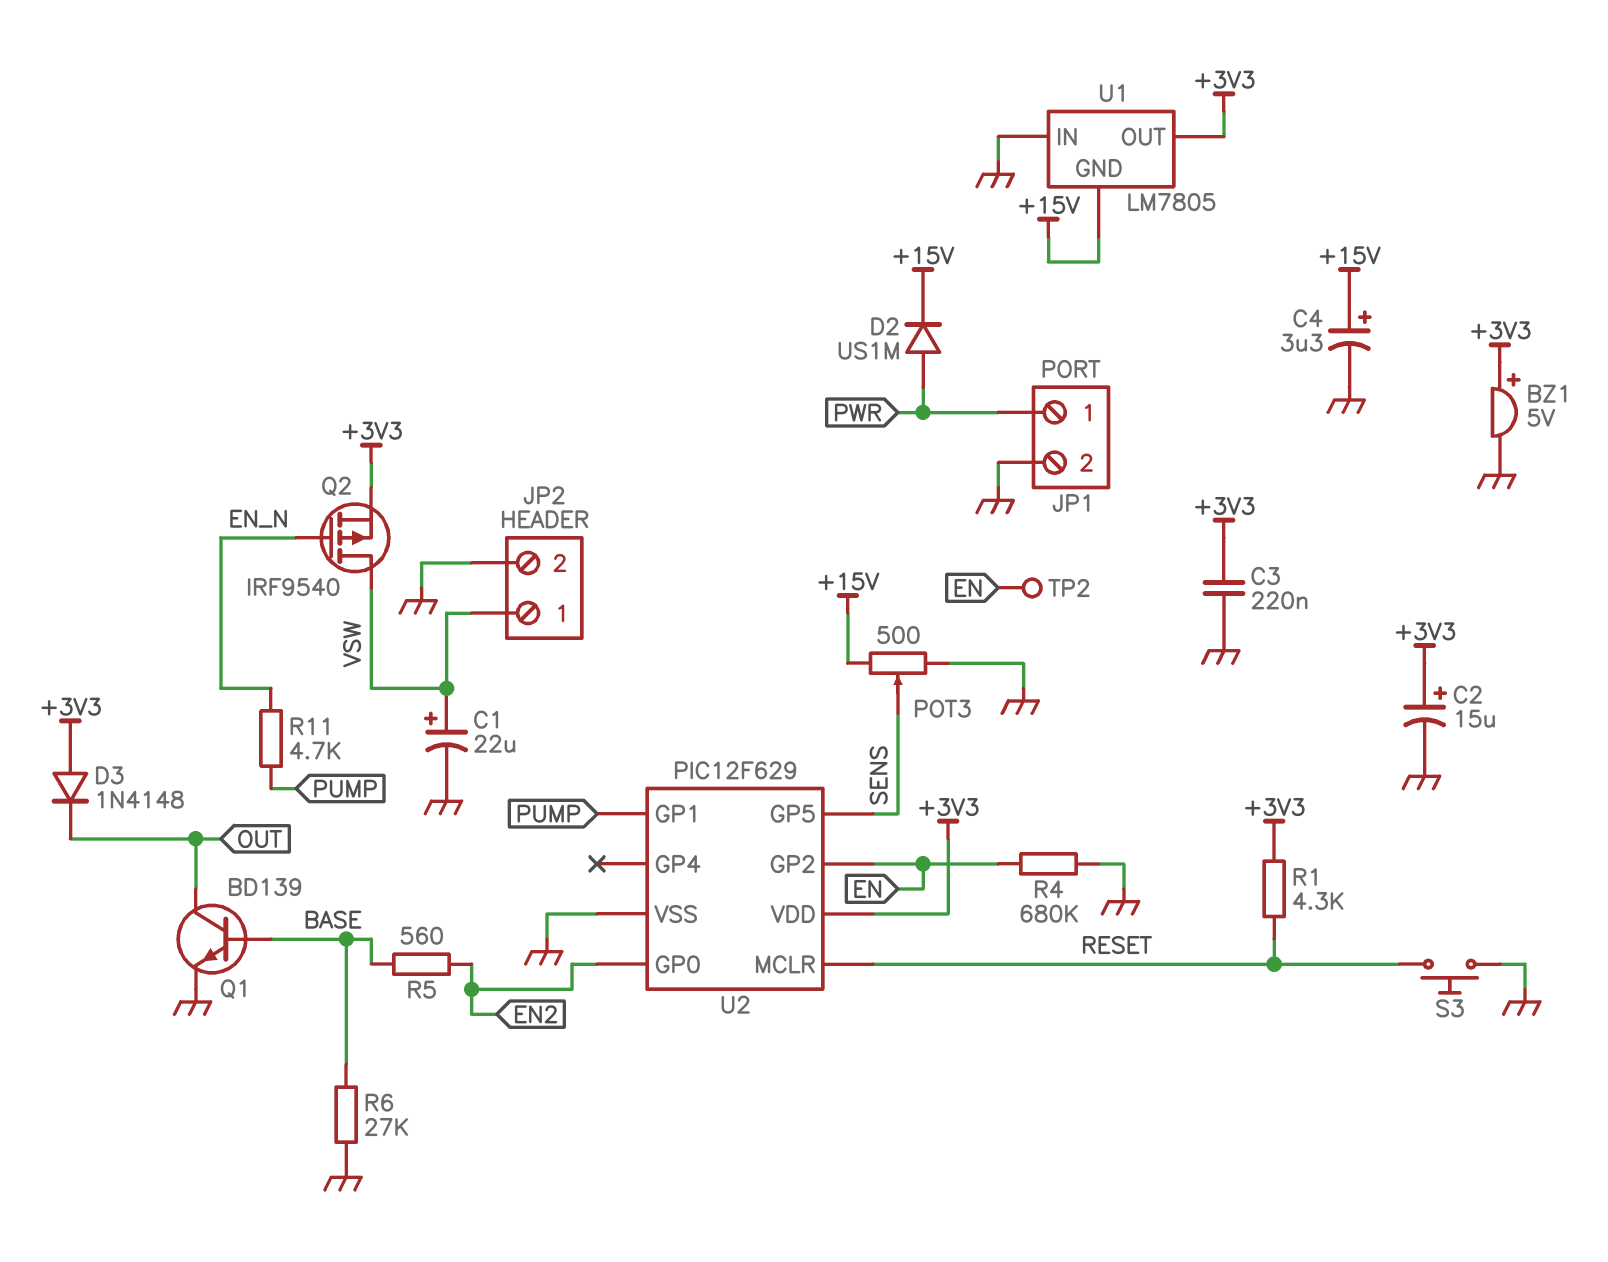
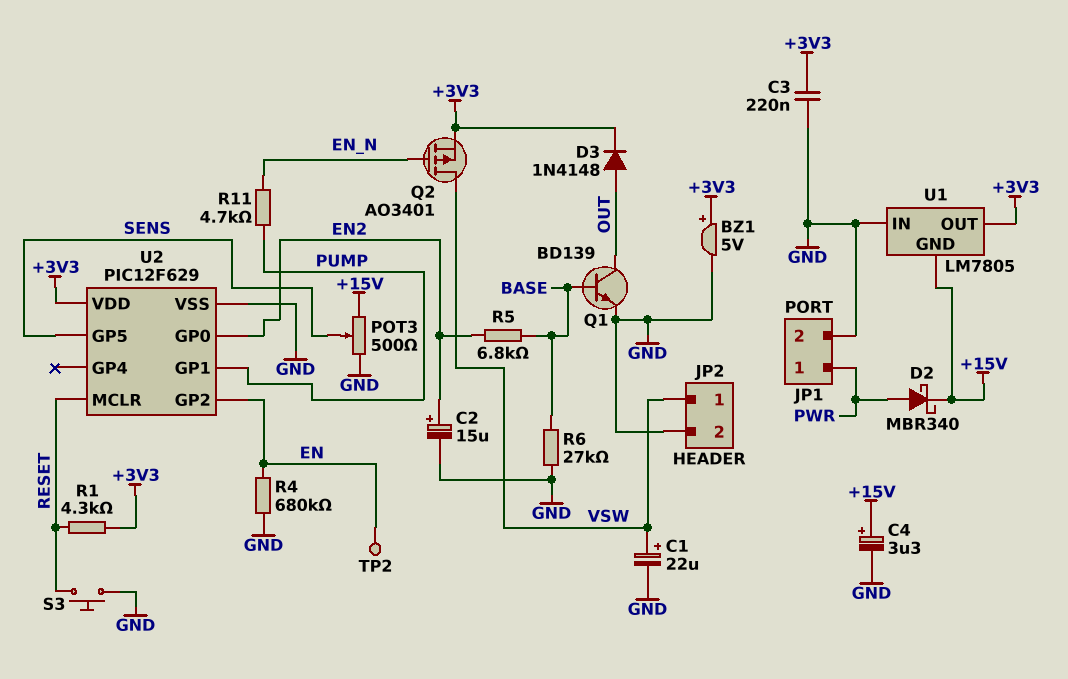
C2: 15uF (plus +3V3, minus GND) -> 15uF (plus EN2, minus GND)
D2: diode US1M (A PWR, K +15V) -> schottky MBR340 (A PWR, K +15V)
D3: diode 1N4148 (A +3V3, K OUT) -> diode 1N4148 (A OUT, K +3V3)
Q2: PMOS IRF9540 (G EN_N, D VSW, S +3V3) -> PMOS AO3401 (G EN_N, D VSW, S +3V3)
R5: 560 (BASE, EN2) -> 6.8k (BASE, EN2)

